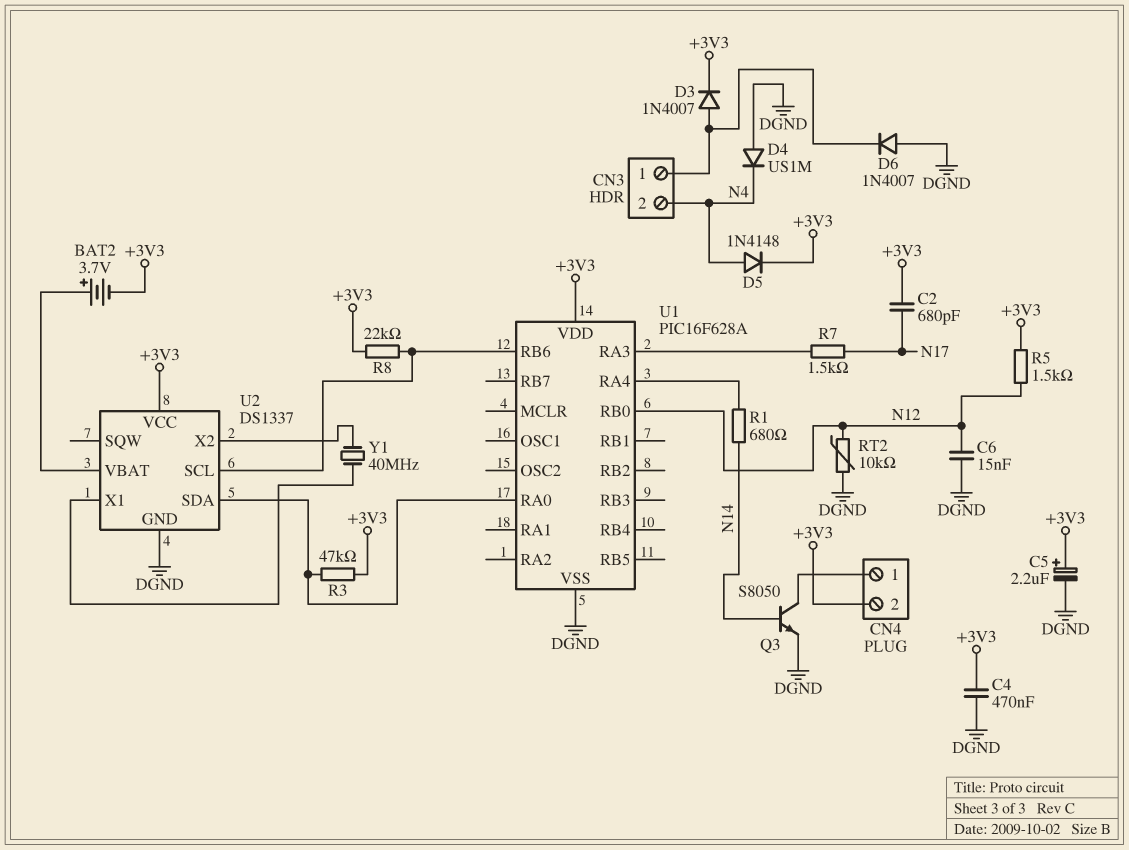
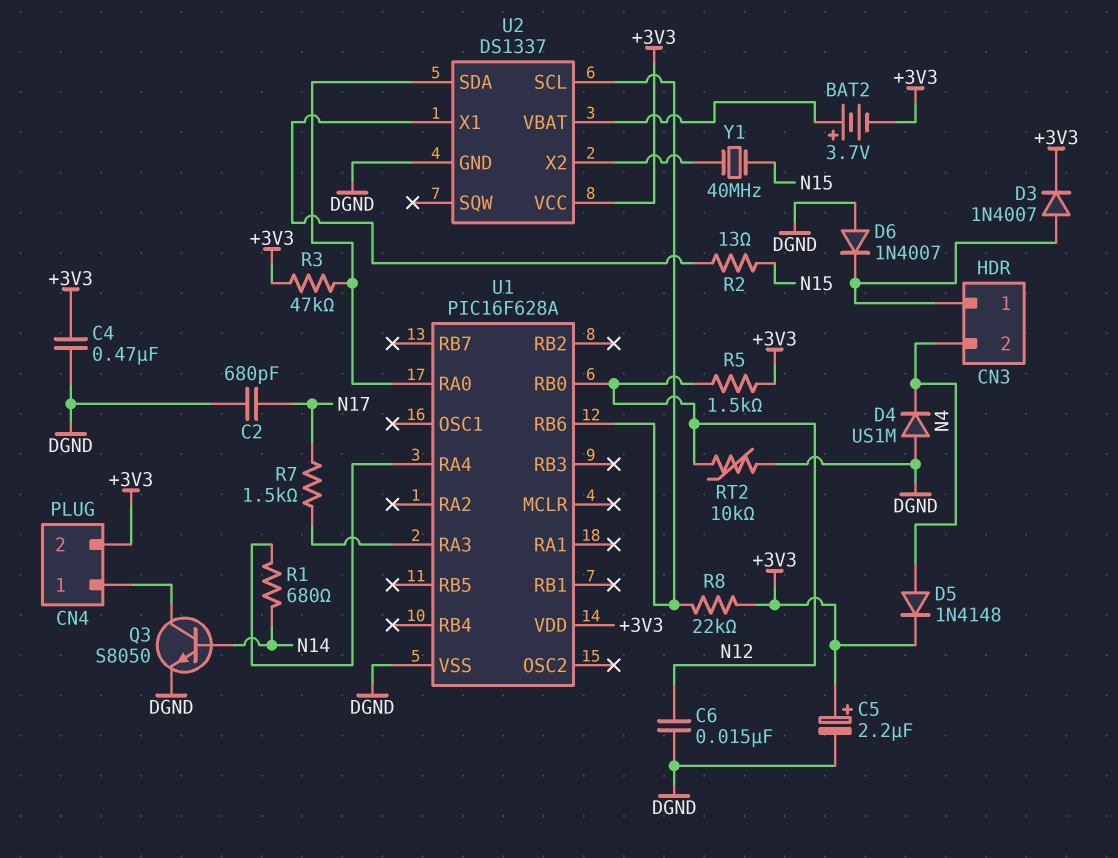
C2: 680pF (+3V3, N17) -> 680pF (DGND, N17)
R2: none -> 13 (N15, U2/X1)
Y1: 40MHz (U2/X1, U2/X2) -> 40MHz (N15, U2/X2)

